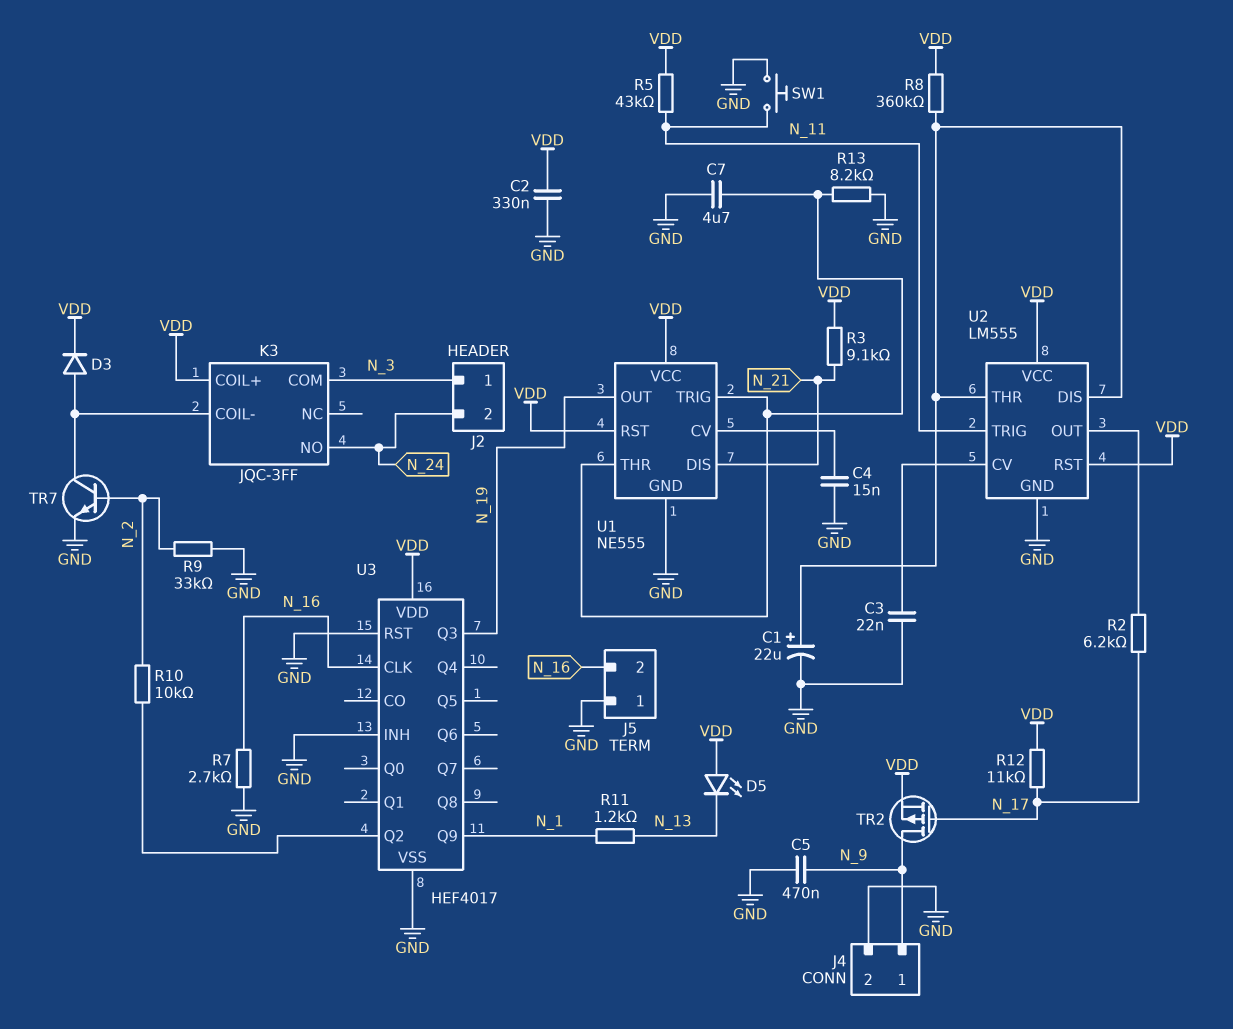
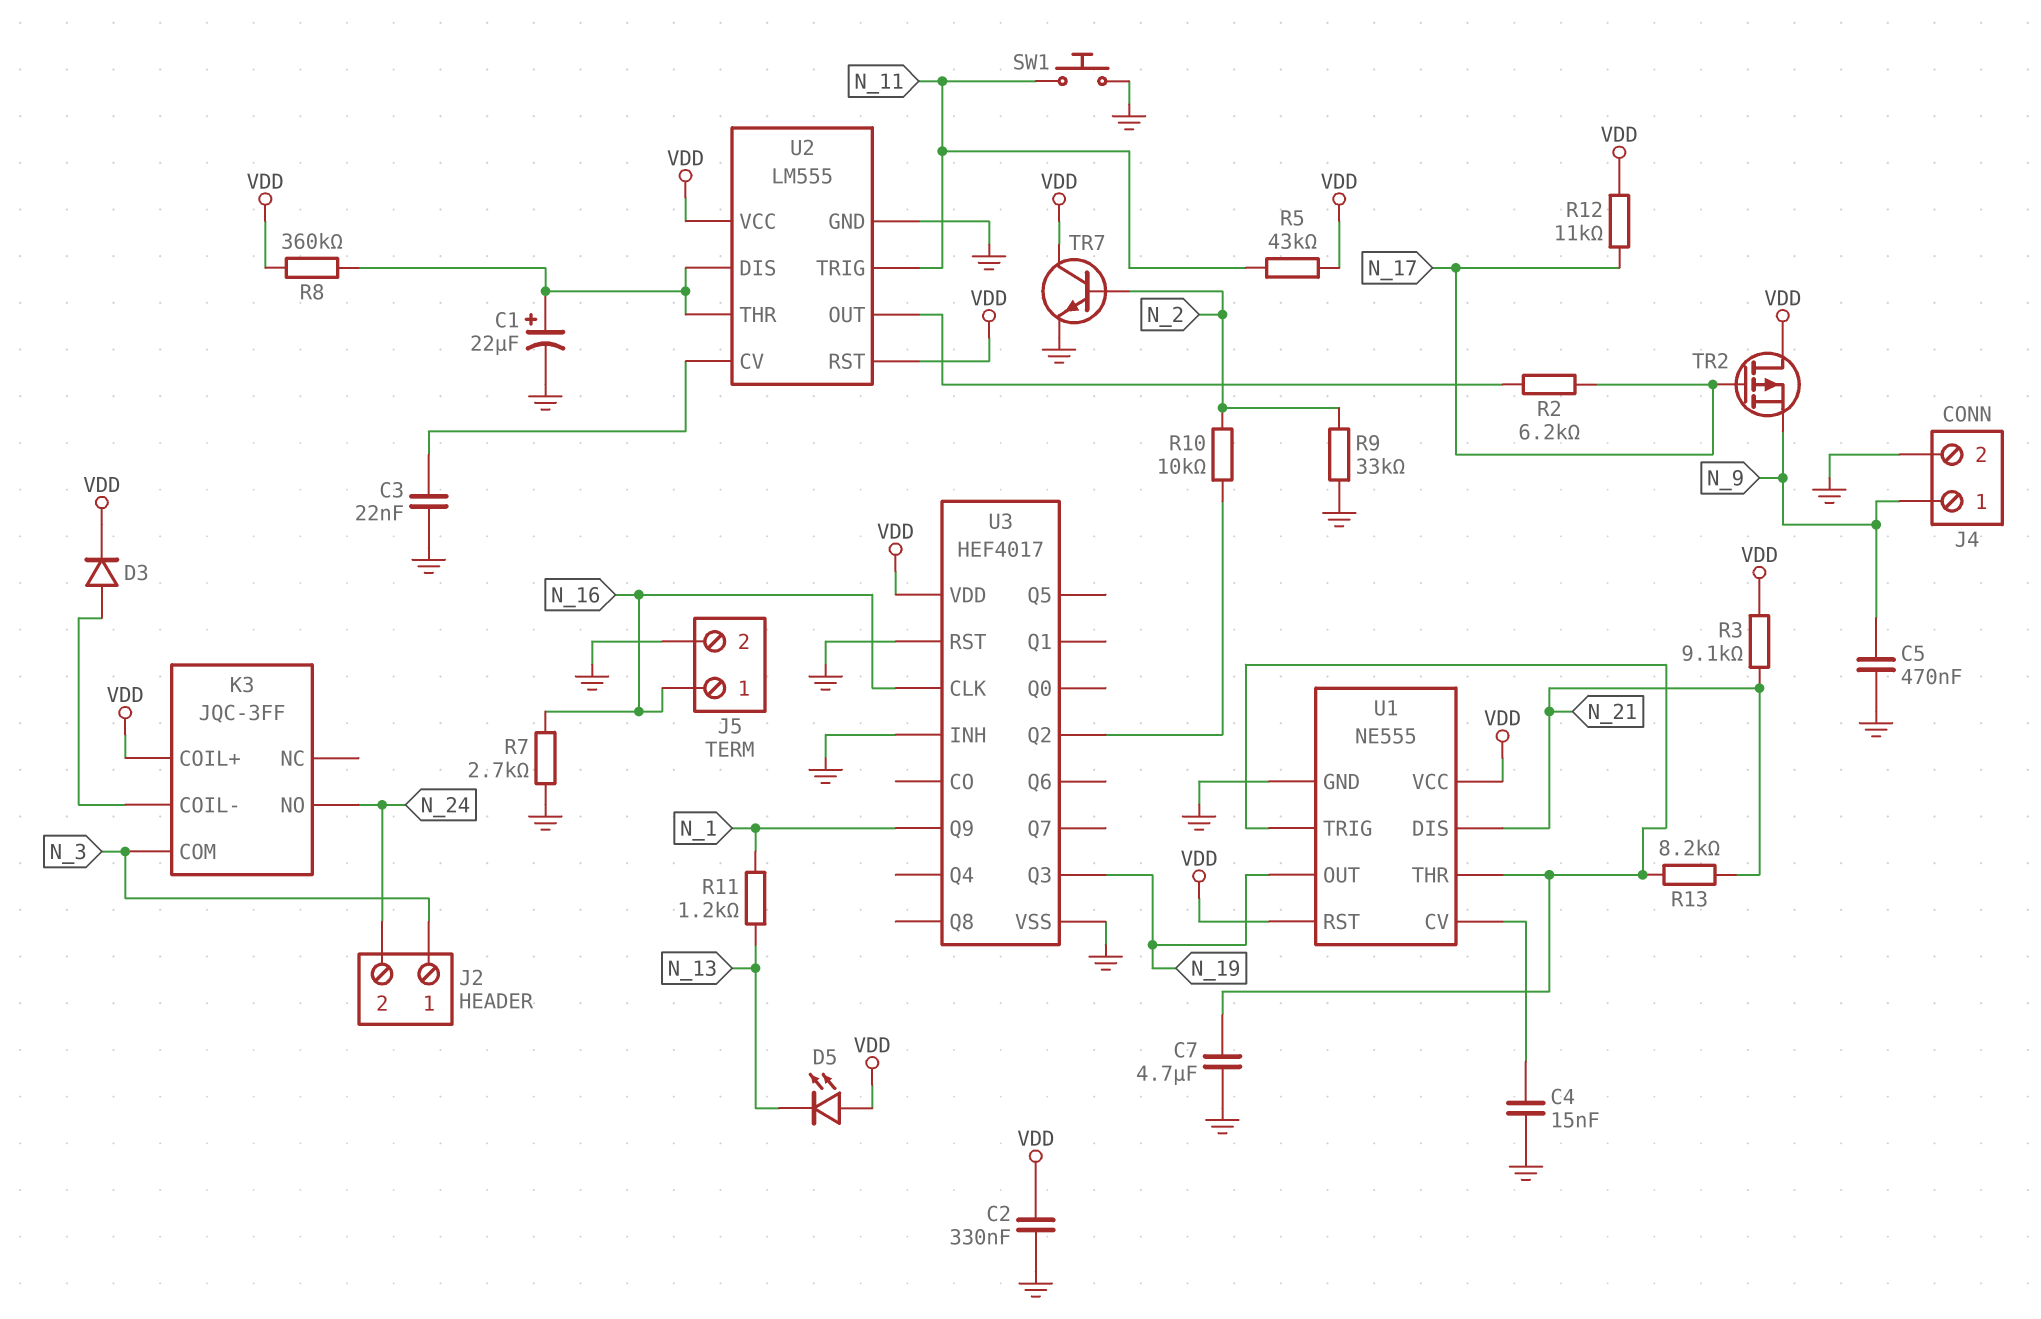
J5 pin 1: GND -> N_16
J5 pin 2: N_16 -> GND
R13: 8.2k (GND, U1/THR) -> 8.2k (N_21, U1/THR)
TR2: PMOS (G N_17, D N_9, S VDD) -> PMOS (G N_17, D VDD, S N_9)
TR7: NPN (B N_2, C K3/COIL-, E GND) -> NPN (B N_2, C VDD, E GND)

